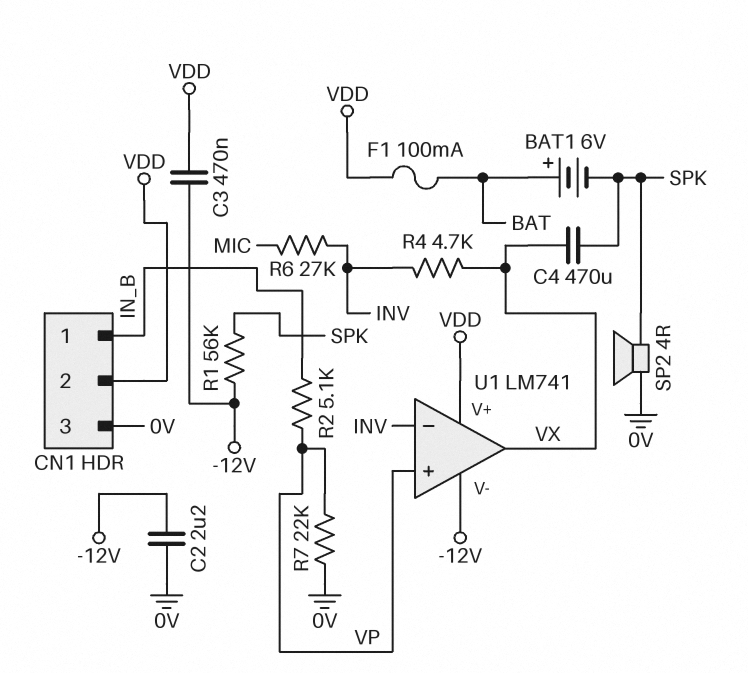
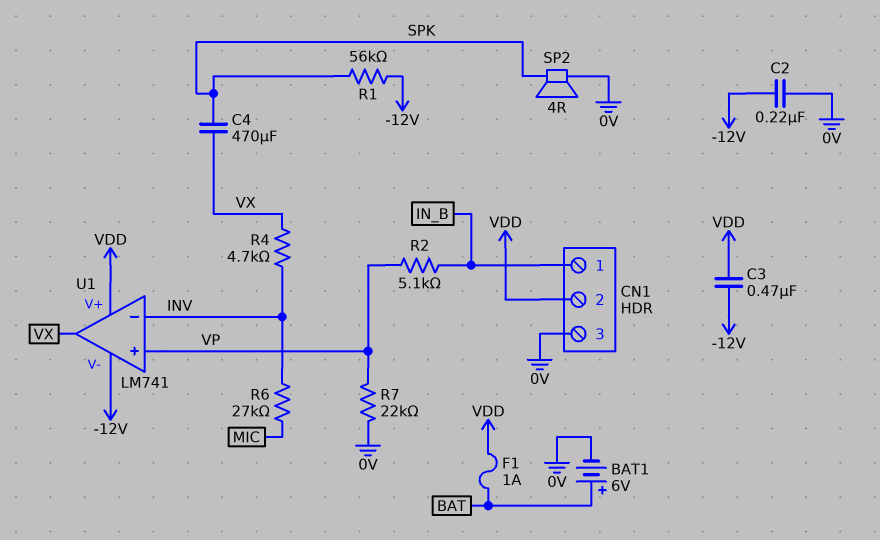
BAT1: 6V (plus BAT, minus SPK) -> 6V (plus BAT, minus 0V)
C2: 2.2uF (-12V, 0V) -> 220nF (-12V, 0V)
F1: 100mA (BAT, VDD) -> 1A (BAT, VDD)

